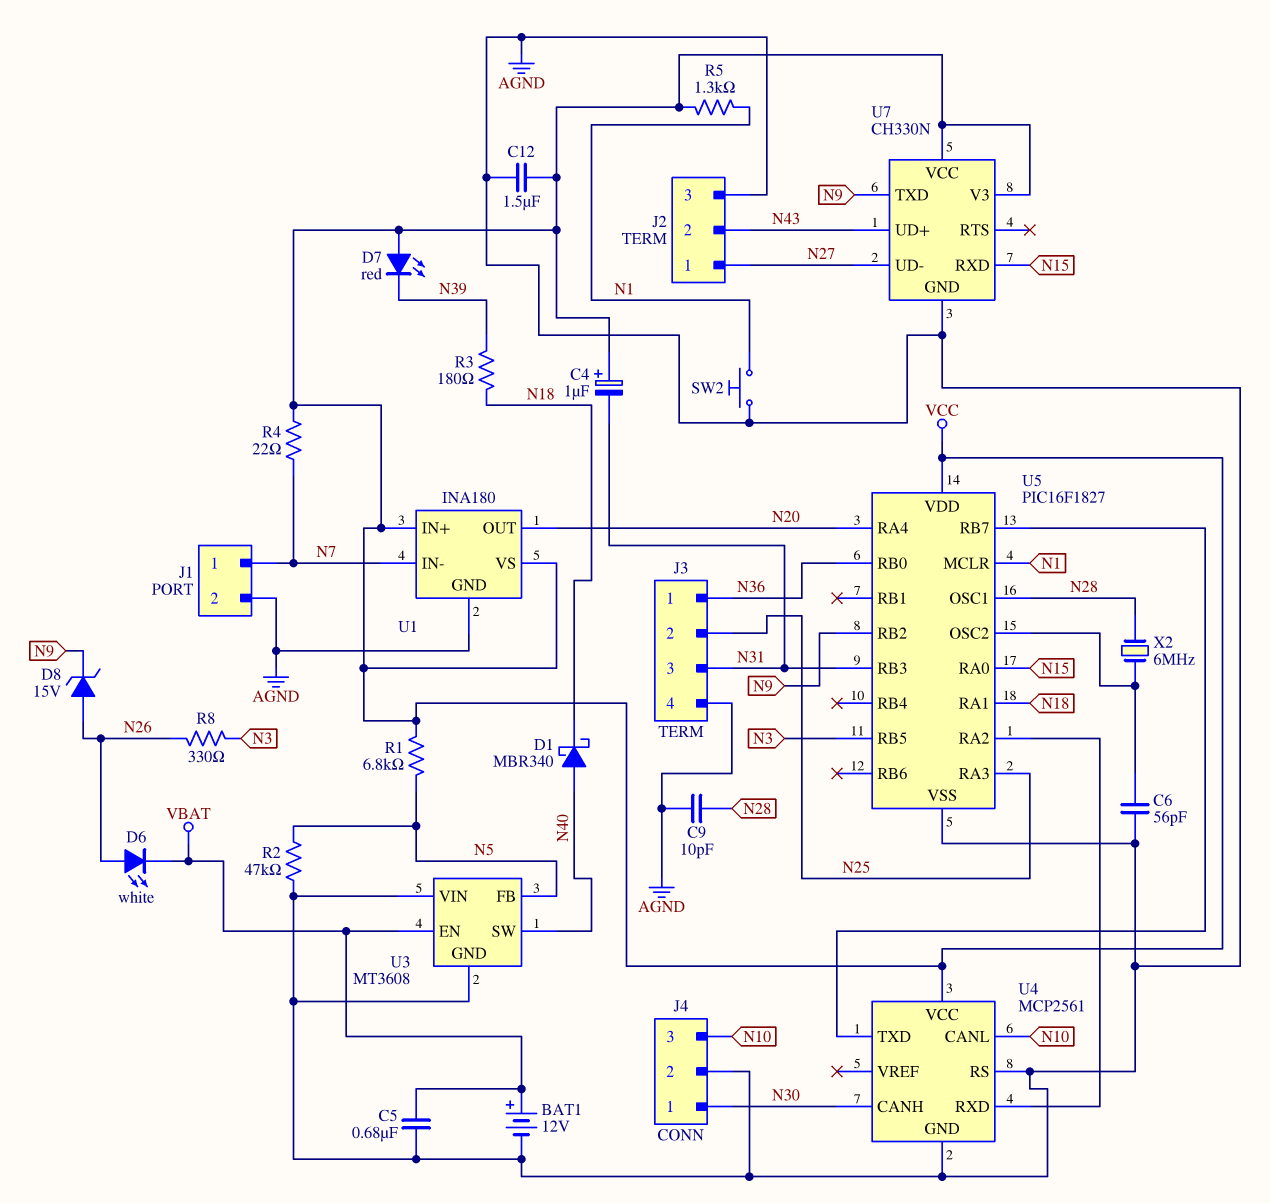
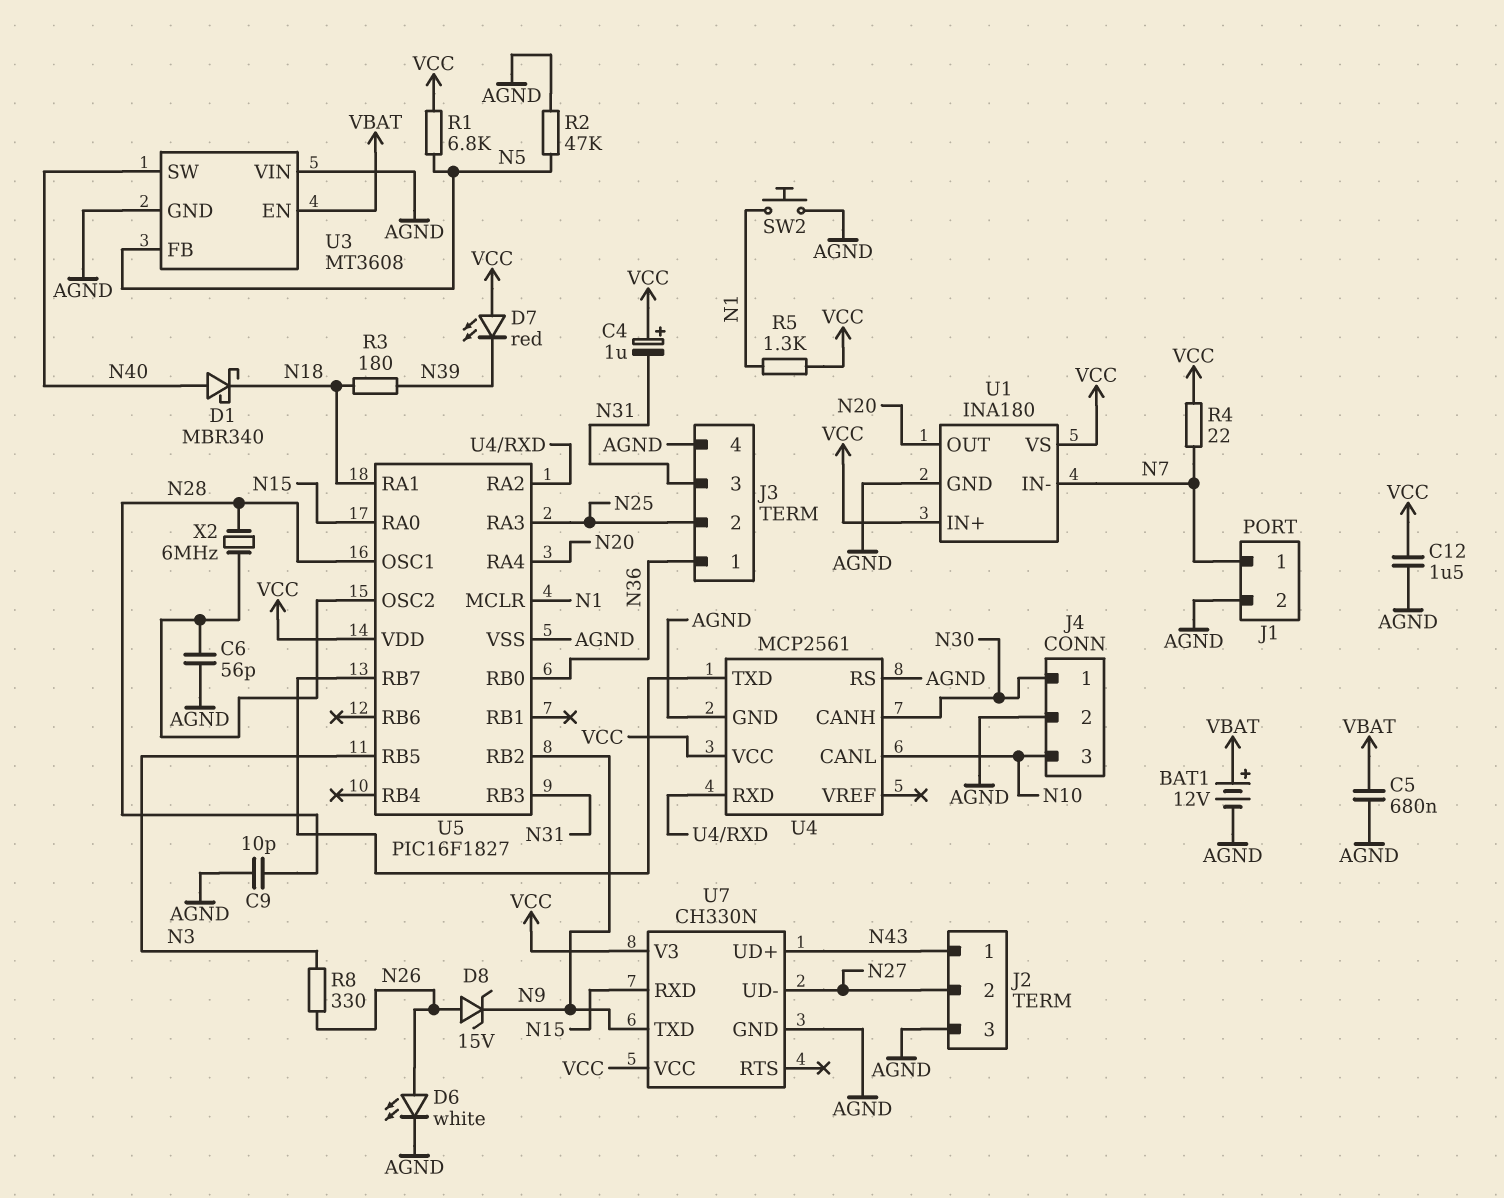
D6: LED white (A N26, K VBAT) -> LED white (A N26, K AGND)
J2 pin 1: N27 -> N43
J2 pin 2: N43 -> N27

